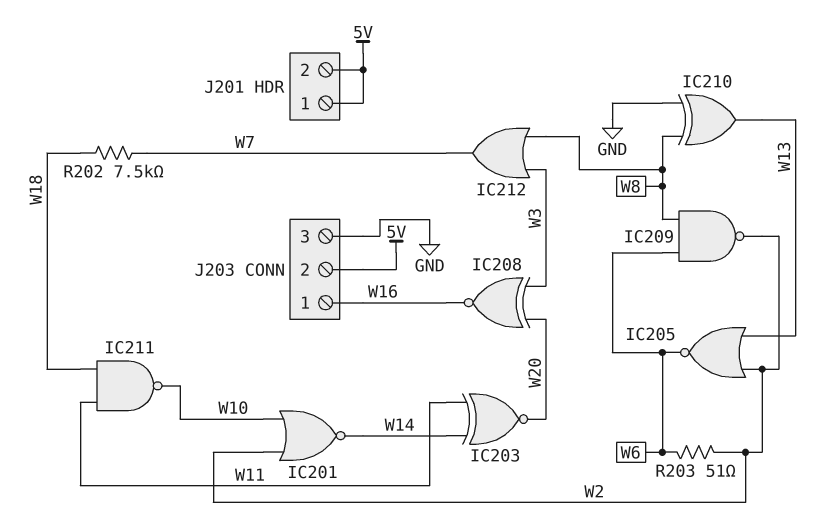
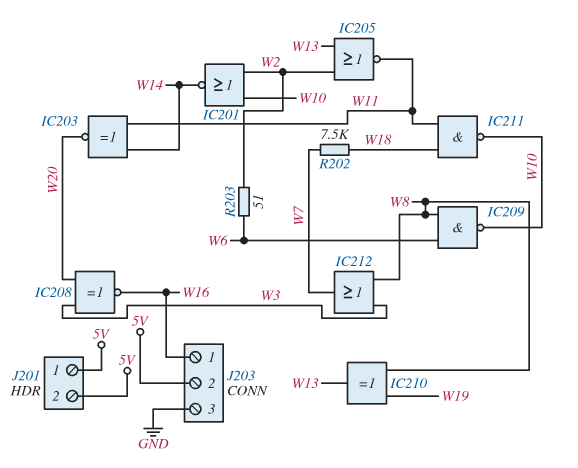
IC205: NOR (in W2, in W13, out W6) -> NOR (in W2, in W13, out W11)
IC209: NAND (in W6, in W8, out W2) -> NAND (in W6, in W8, out W10)
IC210: XOR (in GND, in W8, out W13) -> XOR (in W8, in W19, out W13)

